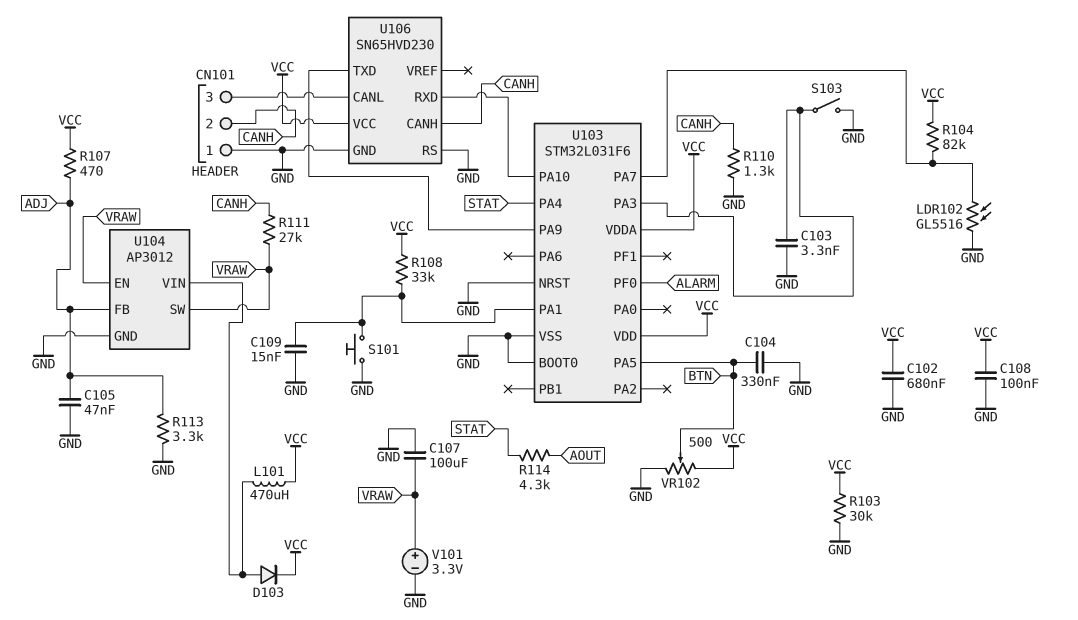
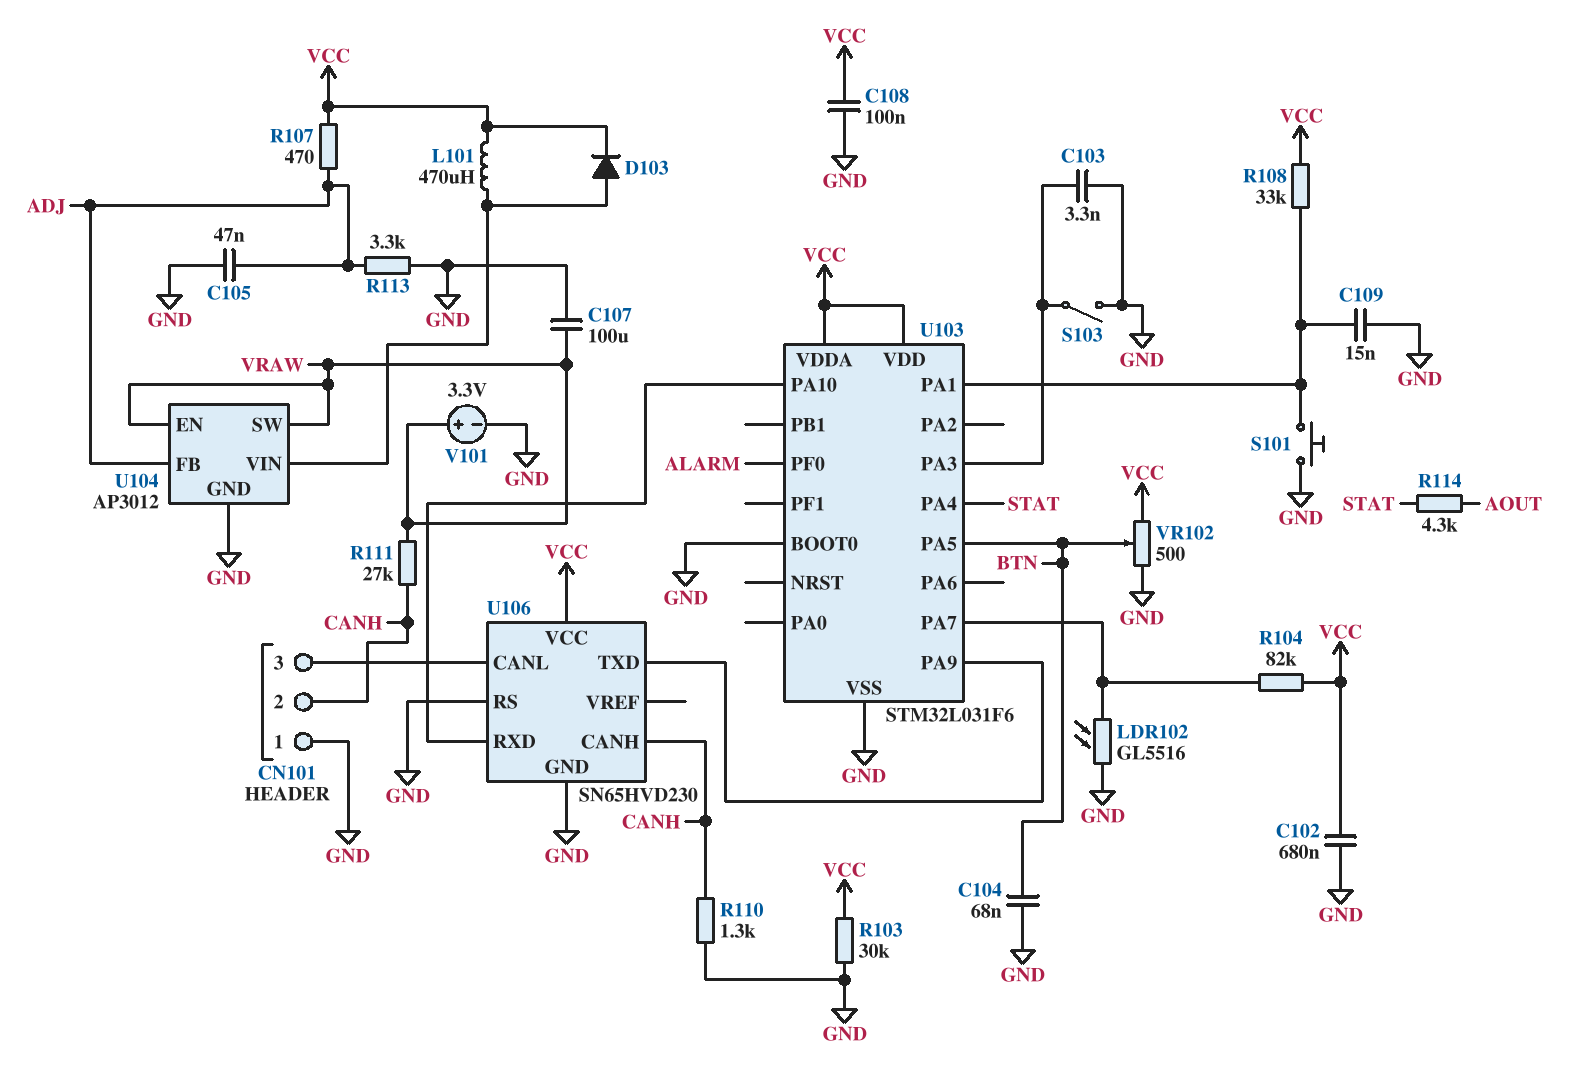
C104: 330nF (BTN, GND) -> 68nF (BTN, GND)
U103 pin NRST: GND -> none

